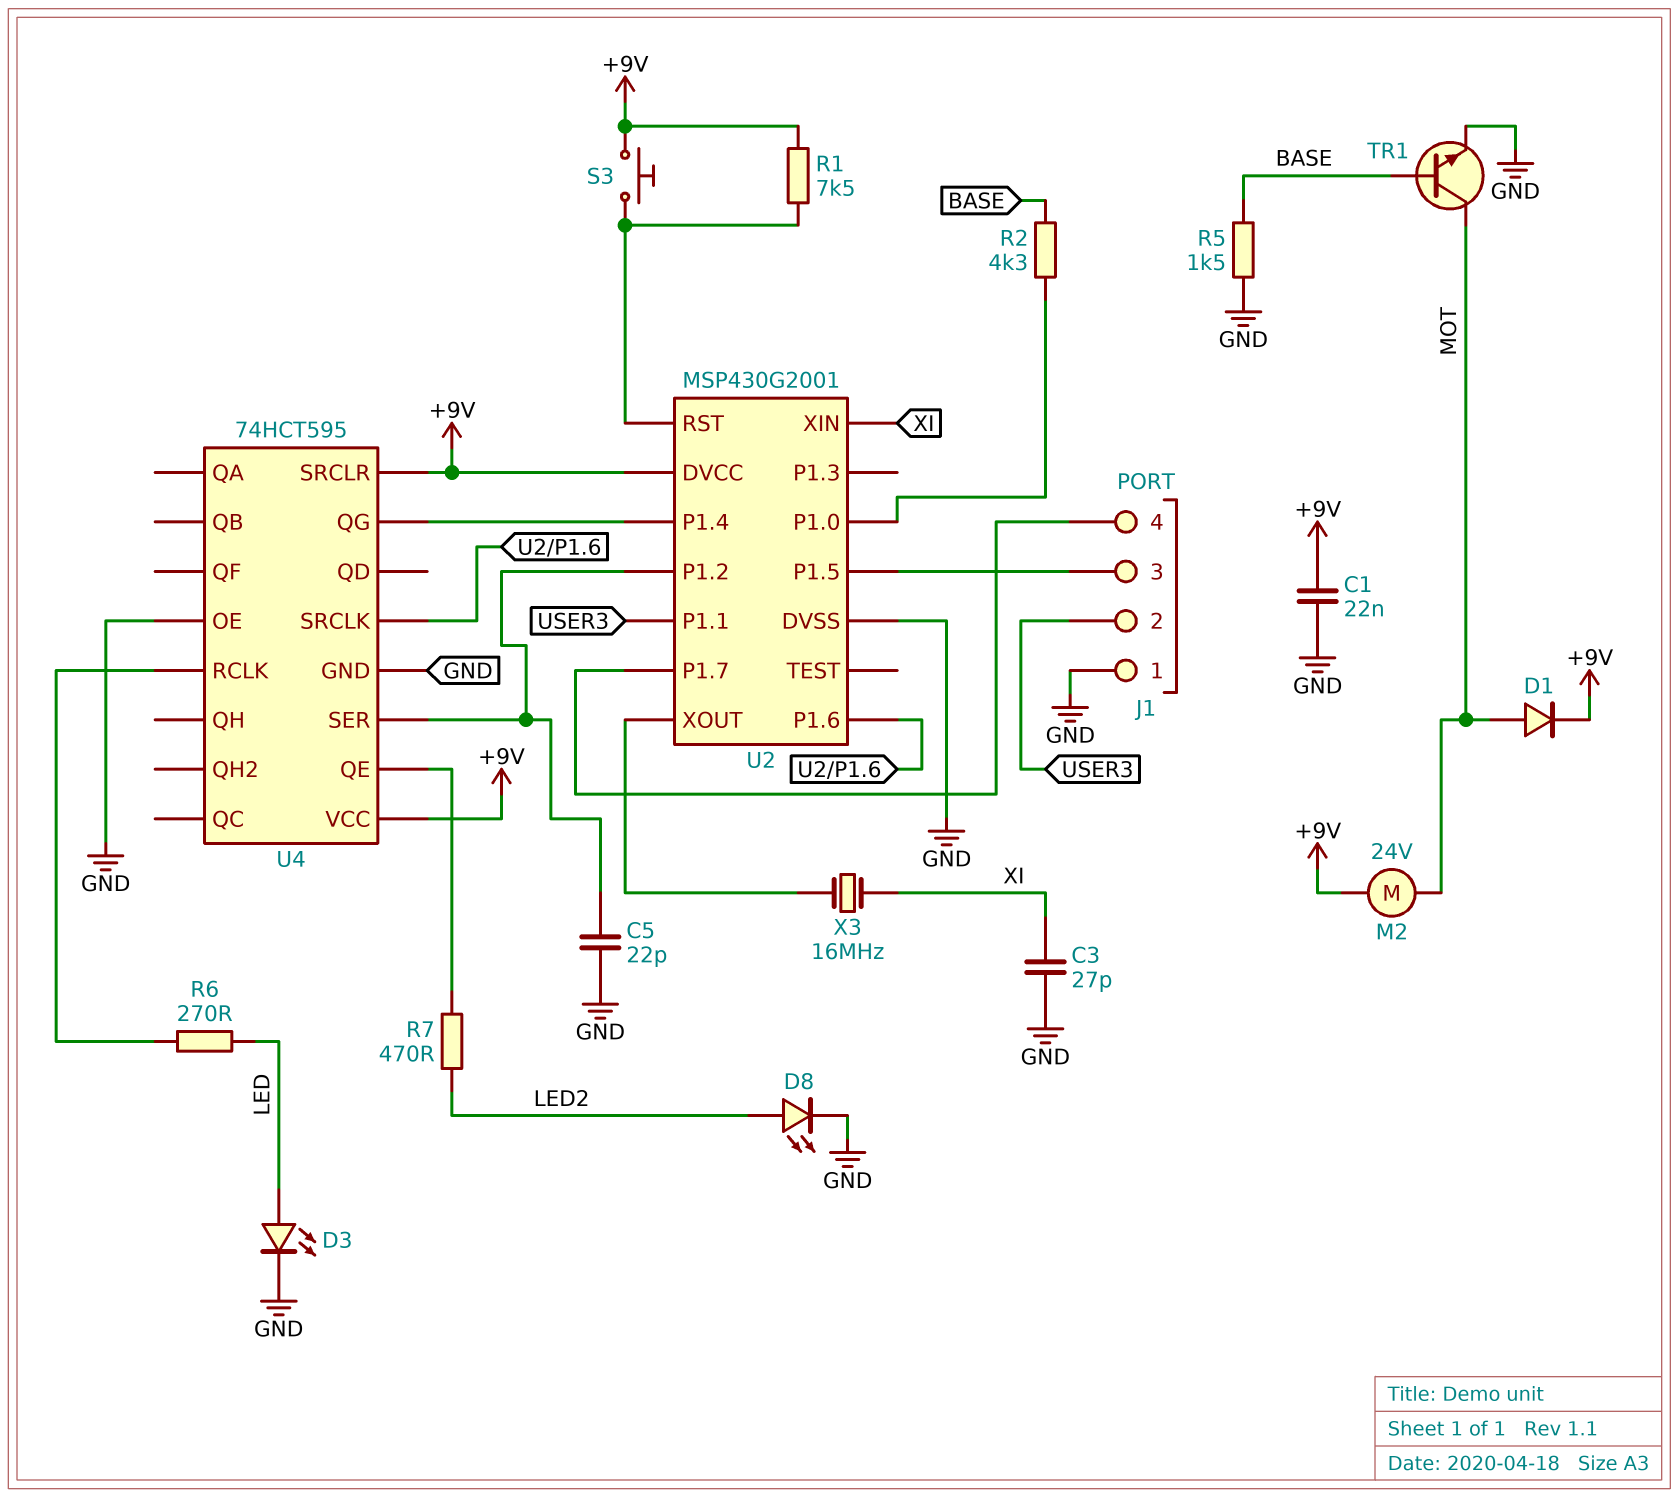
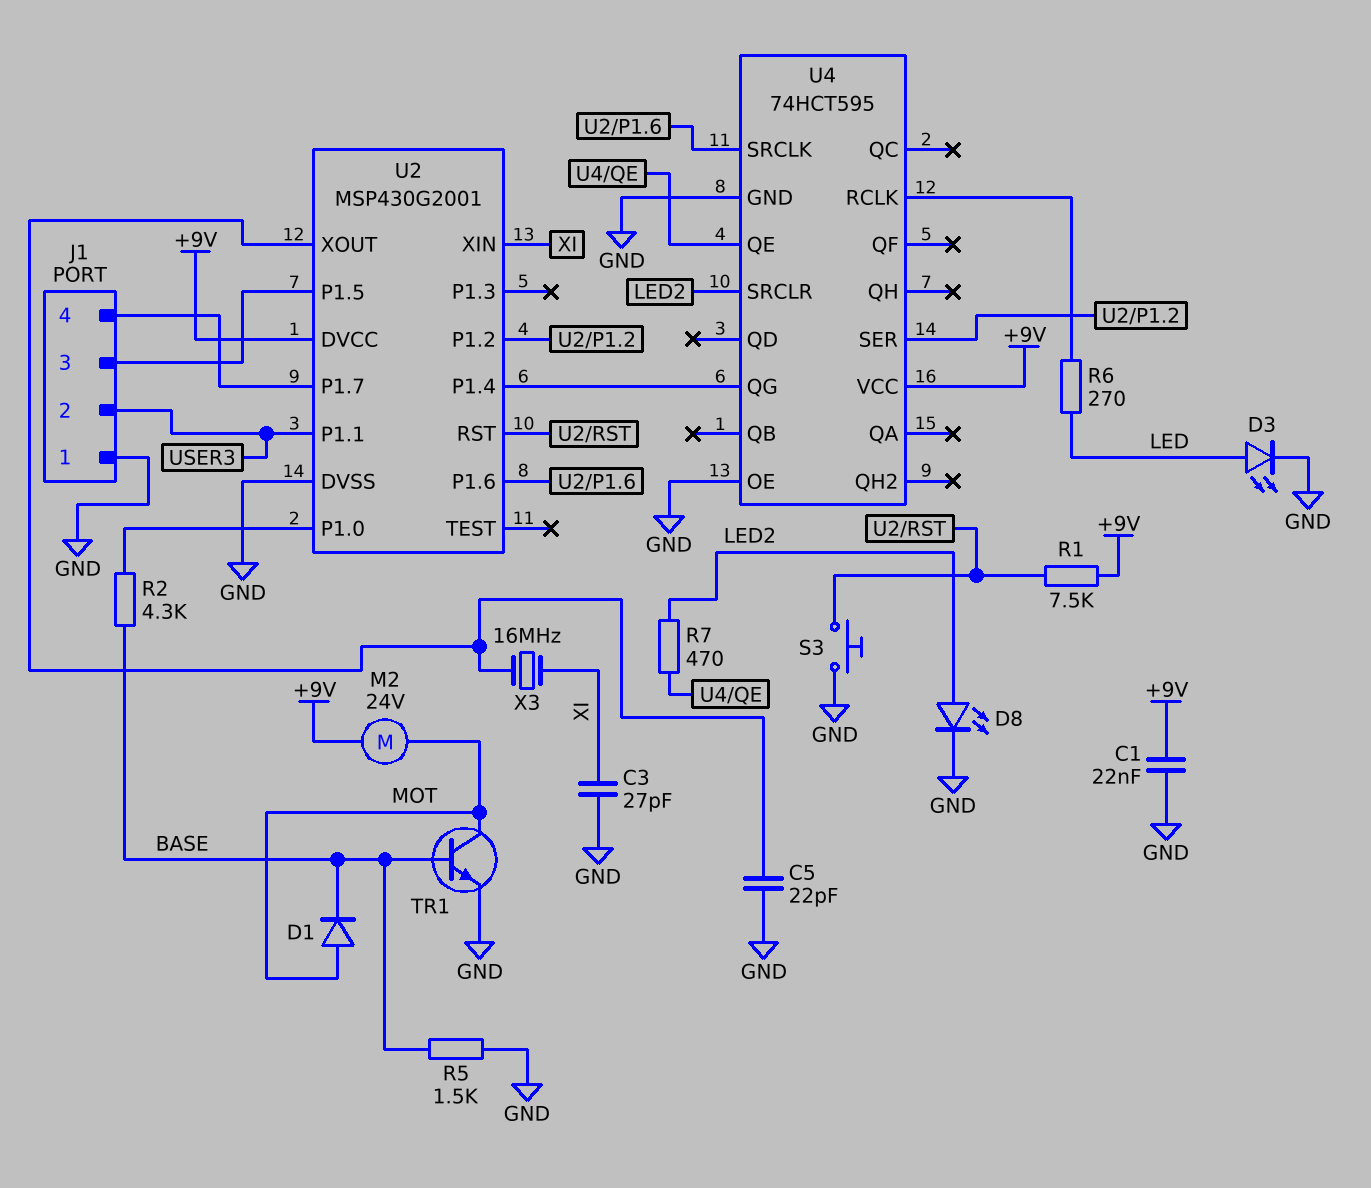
C5: 22pF (GND, U2/P1.2) -> 22pF (GND, U2/XOUT)
D1: diode (A MOT, K +9V) -> diode (A MOT, K BASE)
S3: button (+9V, U2/RST) -> button (GND, U2/RST)
U4 pin SRCLR: +9V -> LED2

